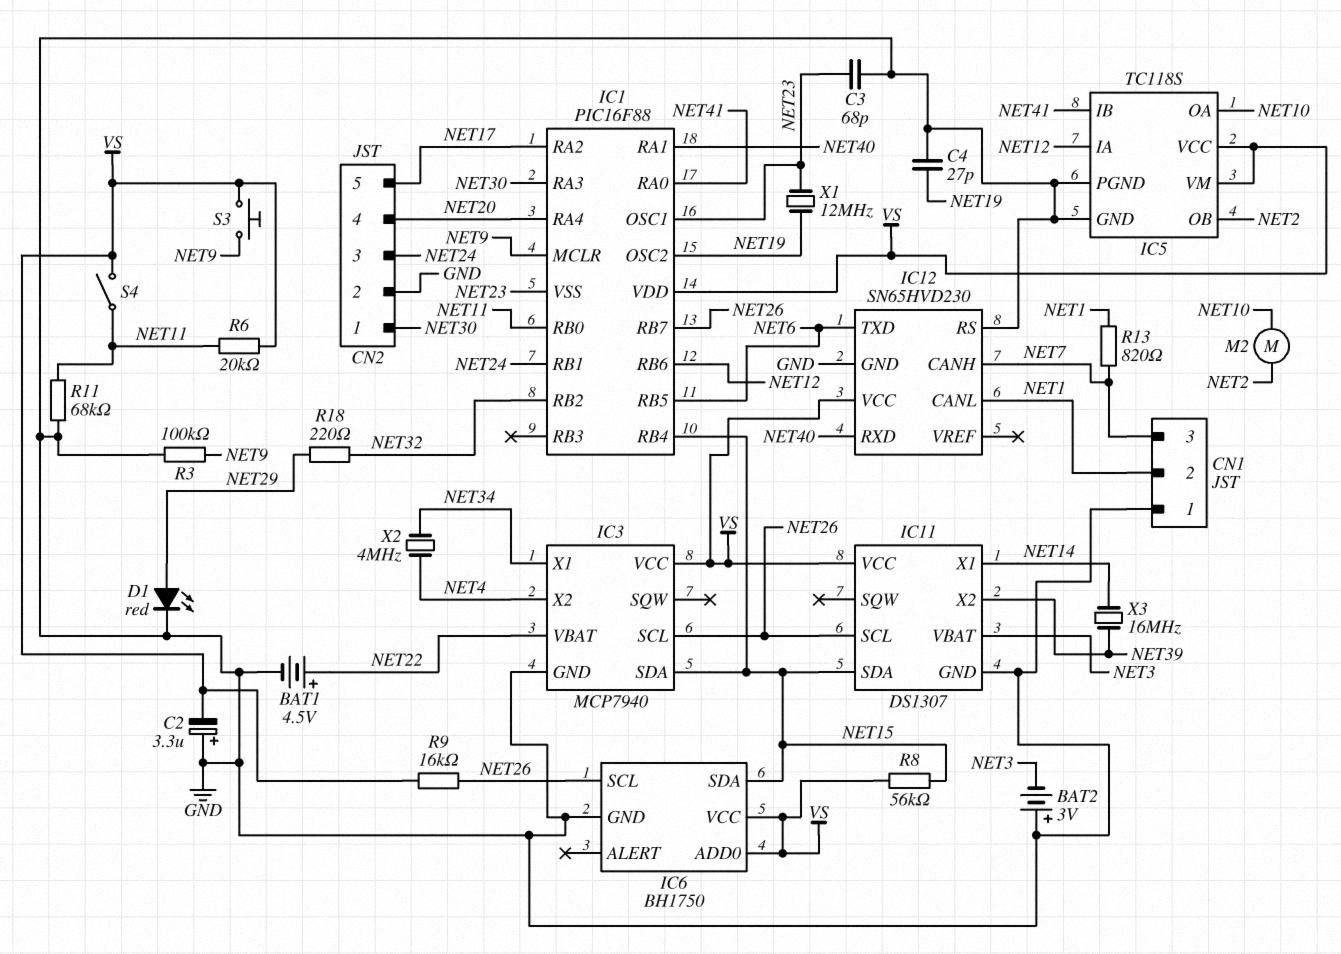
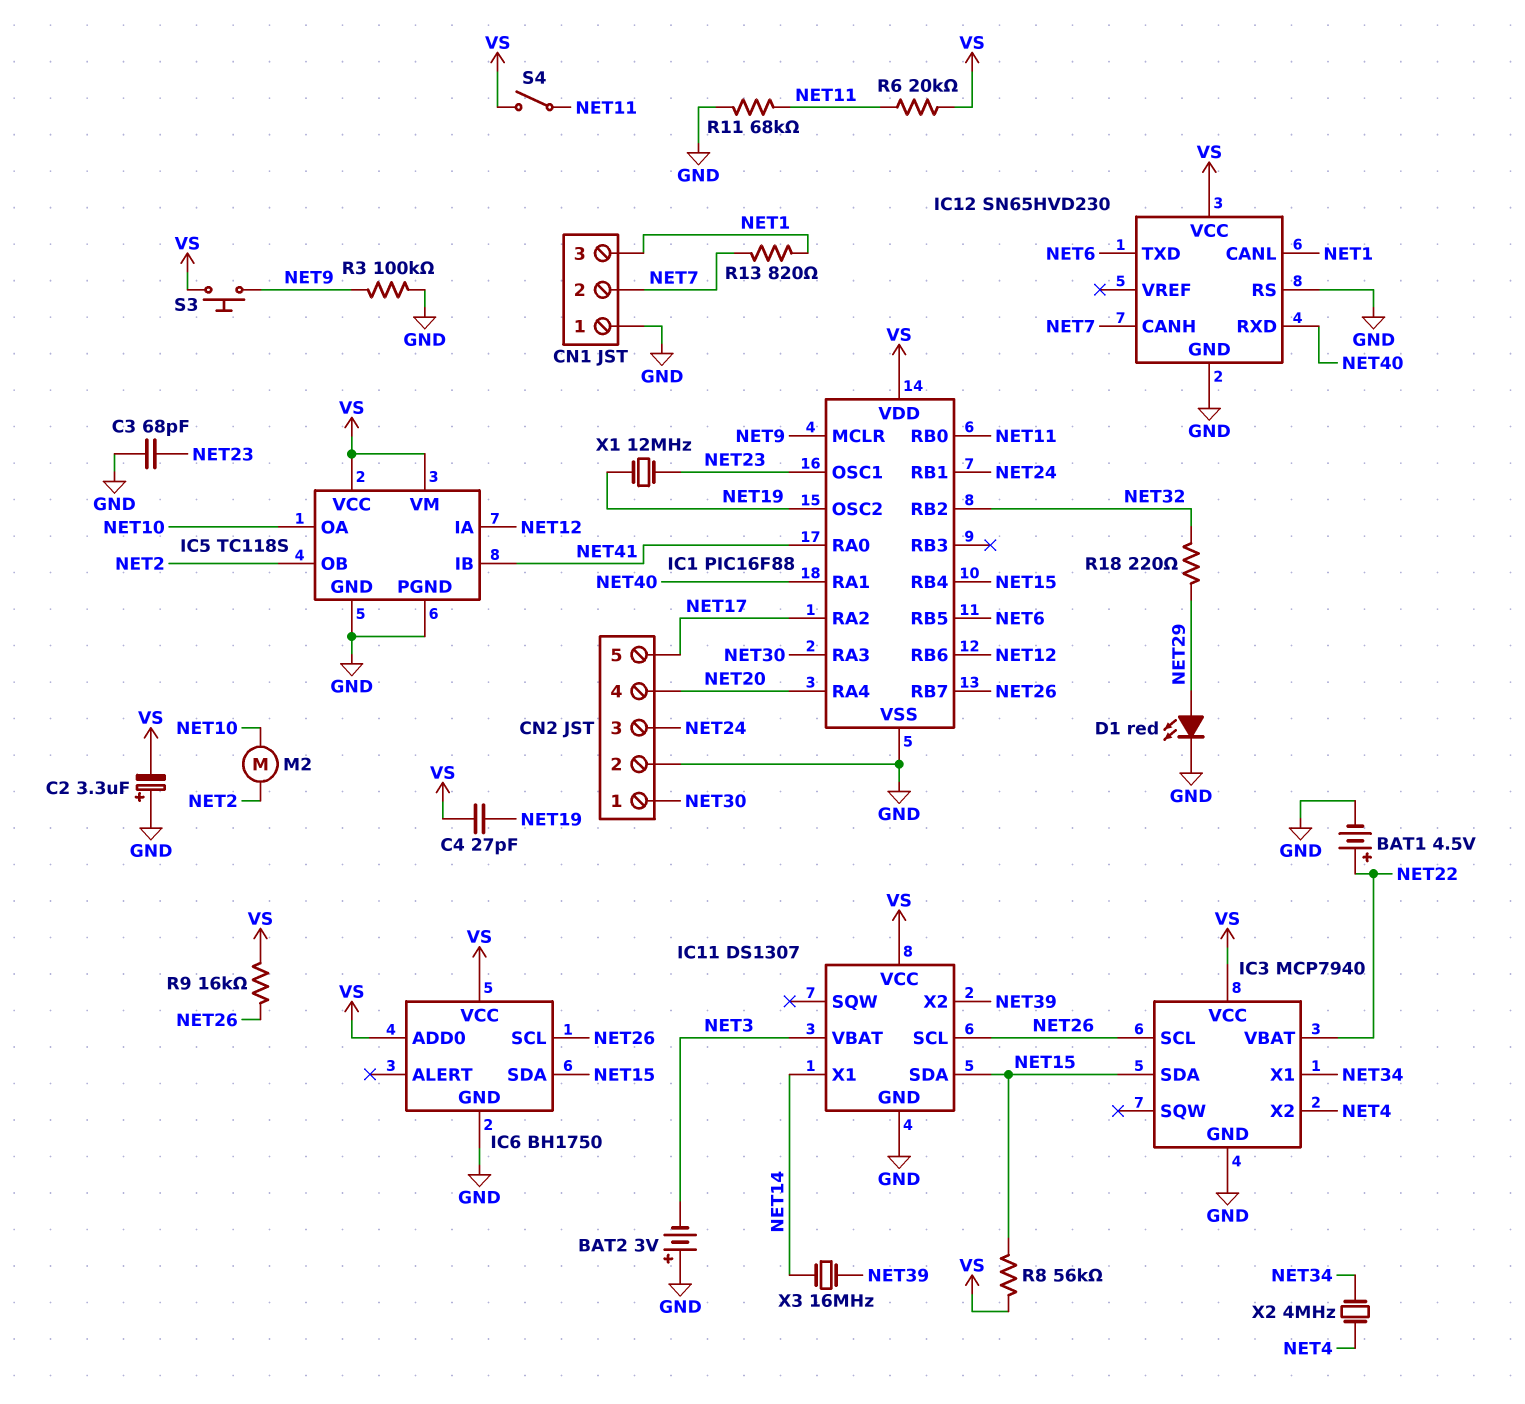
C4: 27pF (GND, NET19) -> 27pF (NET19, VS)
CN1 pin 2: NET1 -> NET7
CN1 pin 3: NET7 -> NET1
IC1 pin VSS: NET23 -> GND

